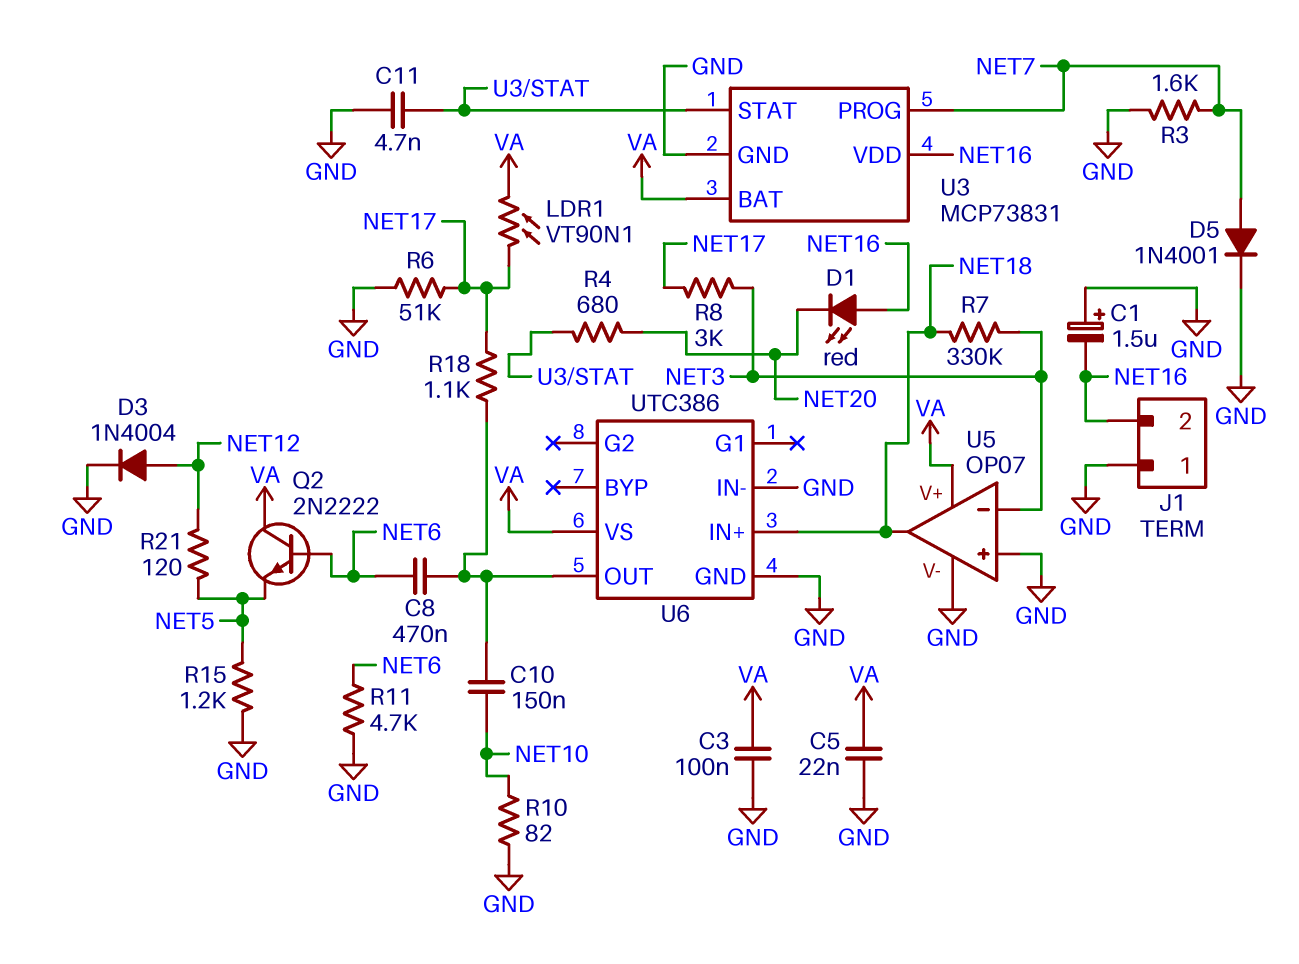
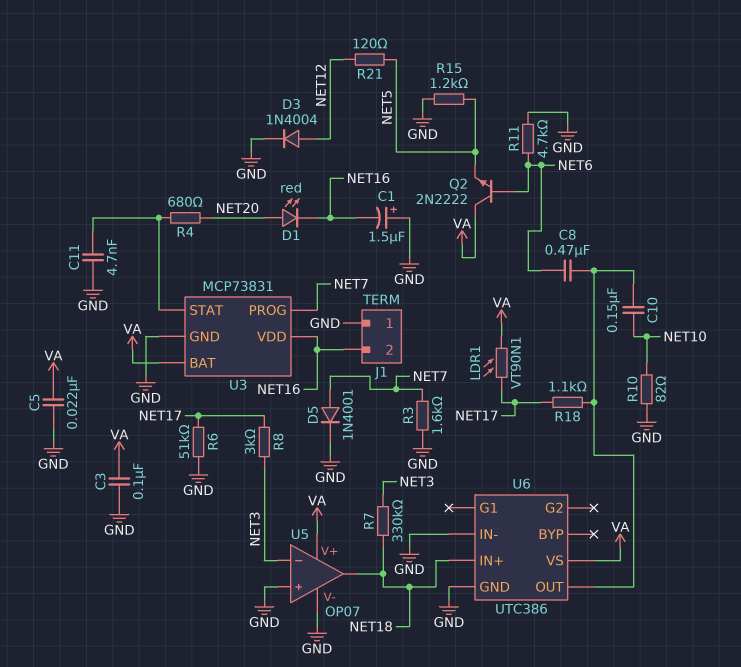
D1: LED red (A NET16, K NET20) -> LED red (A NET20, K NET16)

